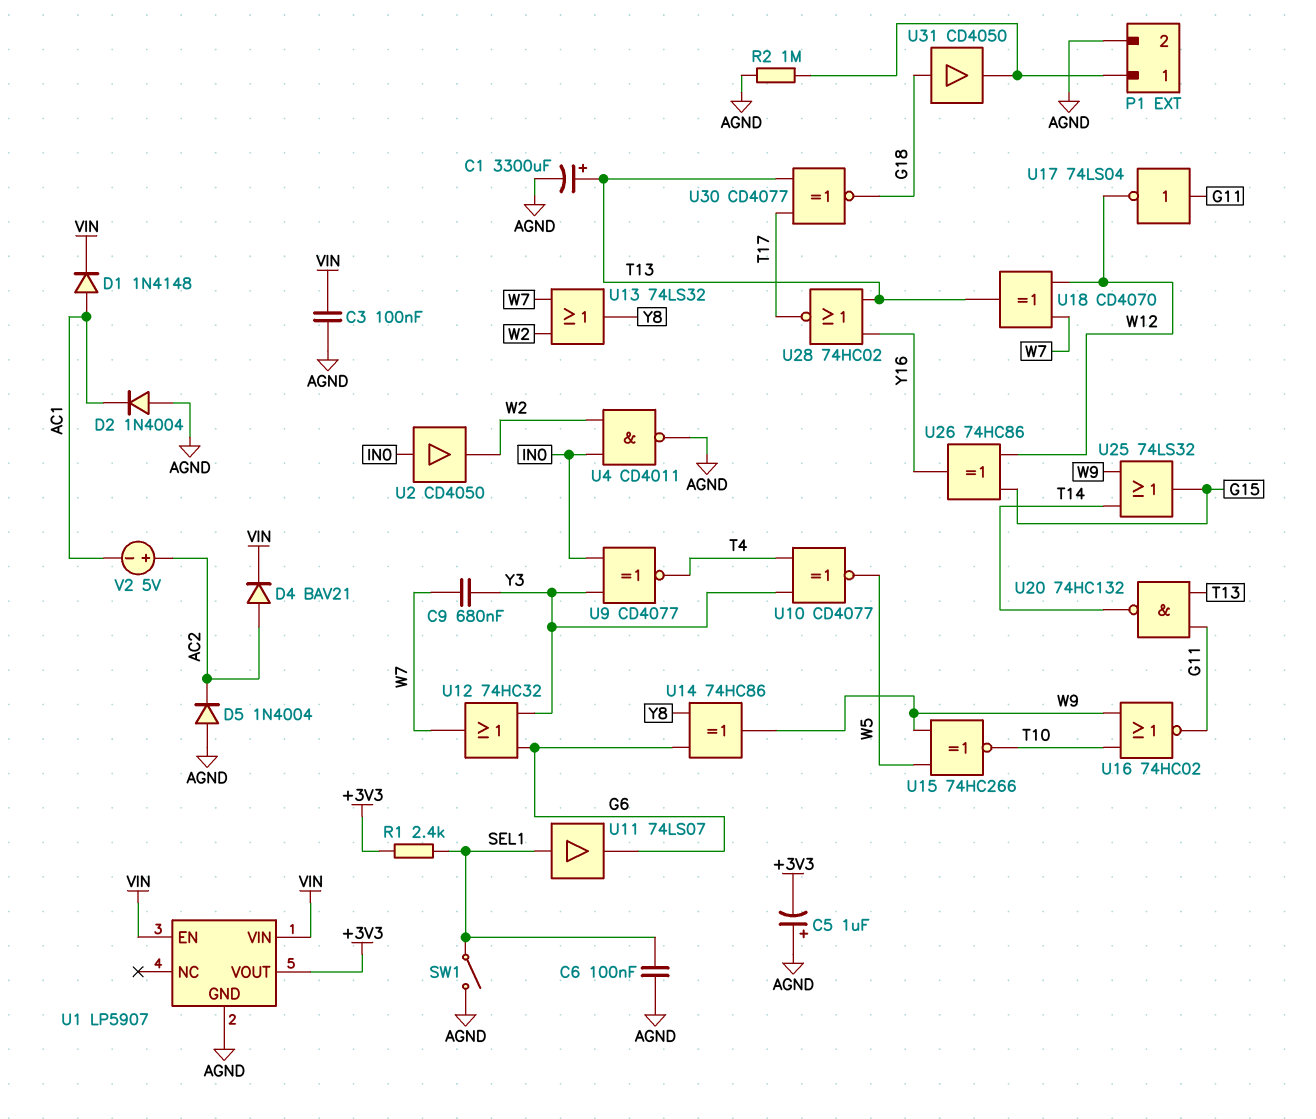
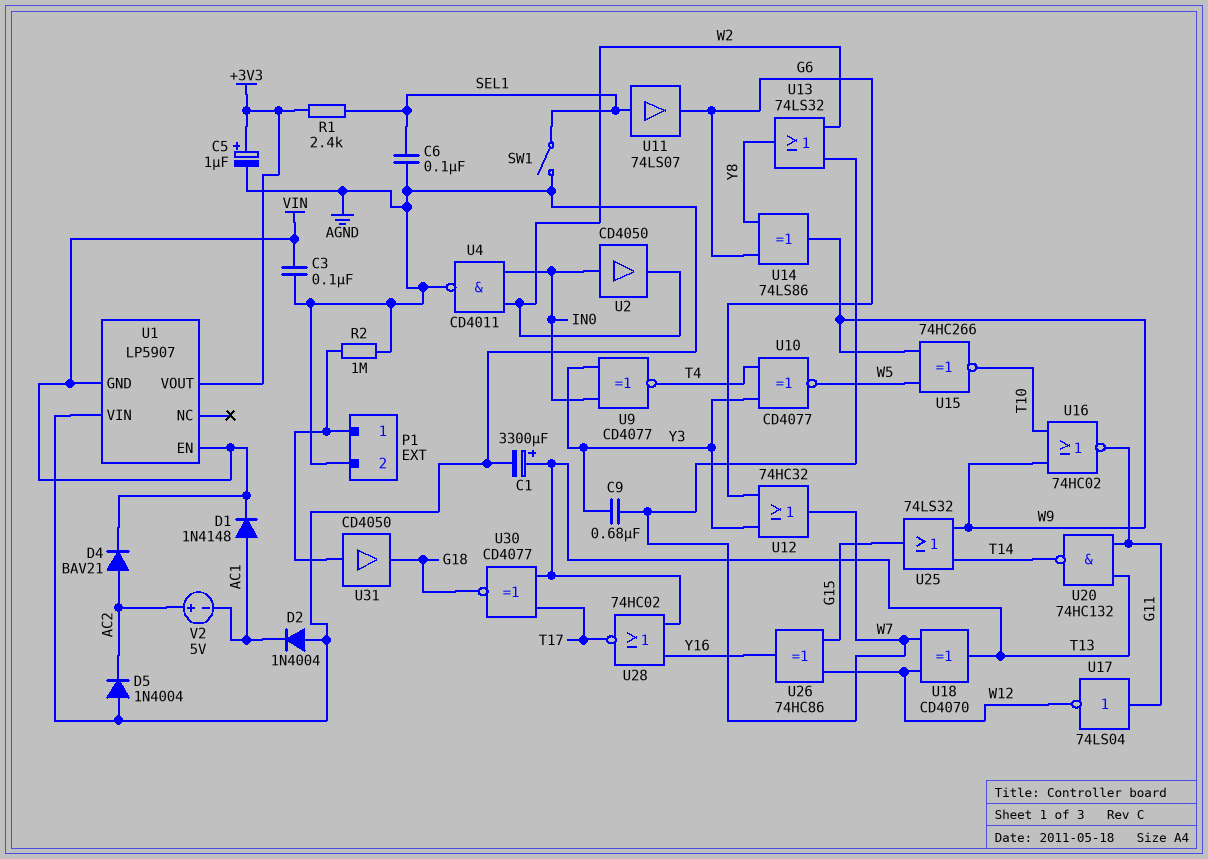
C5: 1uF (plus AGND, minus +3V3) -> 1uF (plus +3V3, minus AGND)
U1 pin GND: AGND -> VIN
U1 pin VIN: VIN -> AGND
U14: XOR 74HC86 (in G6, in Y8, out W9) -> XOR 74LS86 (in G6, in Y8, out W9)
U31: buffer CD4050 (in G18, out P1/1) -> buffer CD4050 (in P1/1, out G18)

